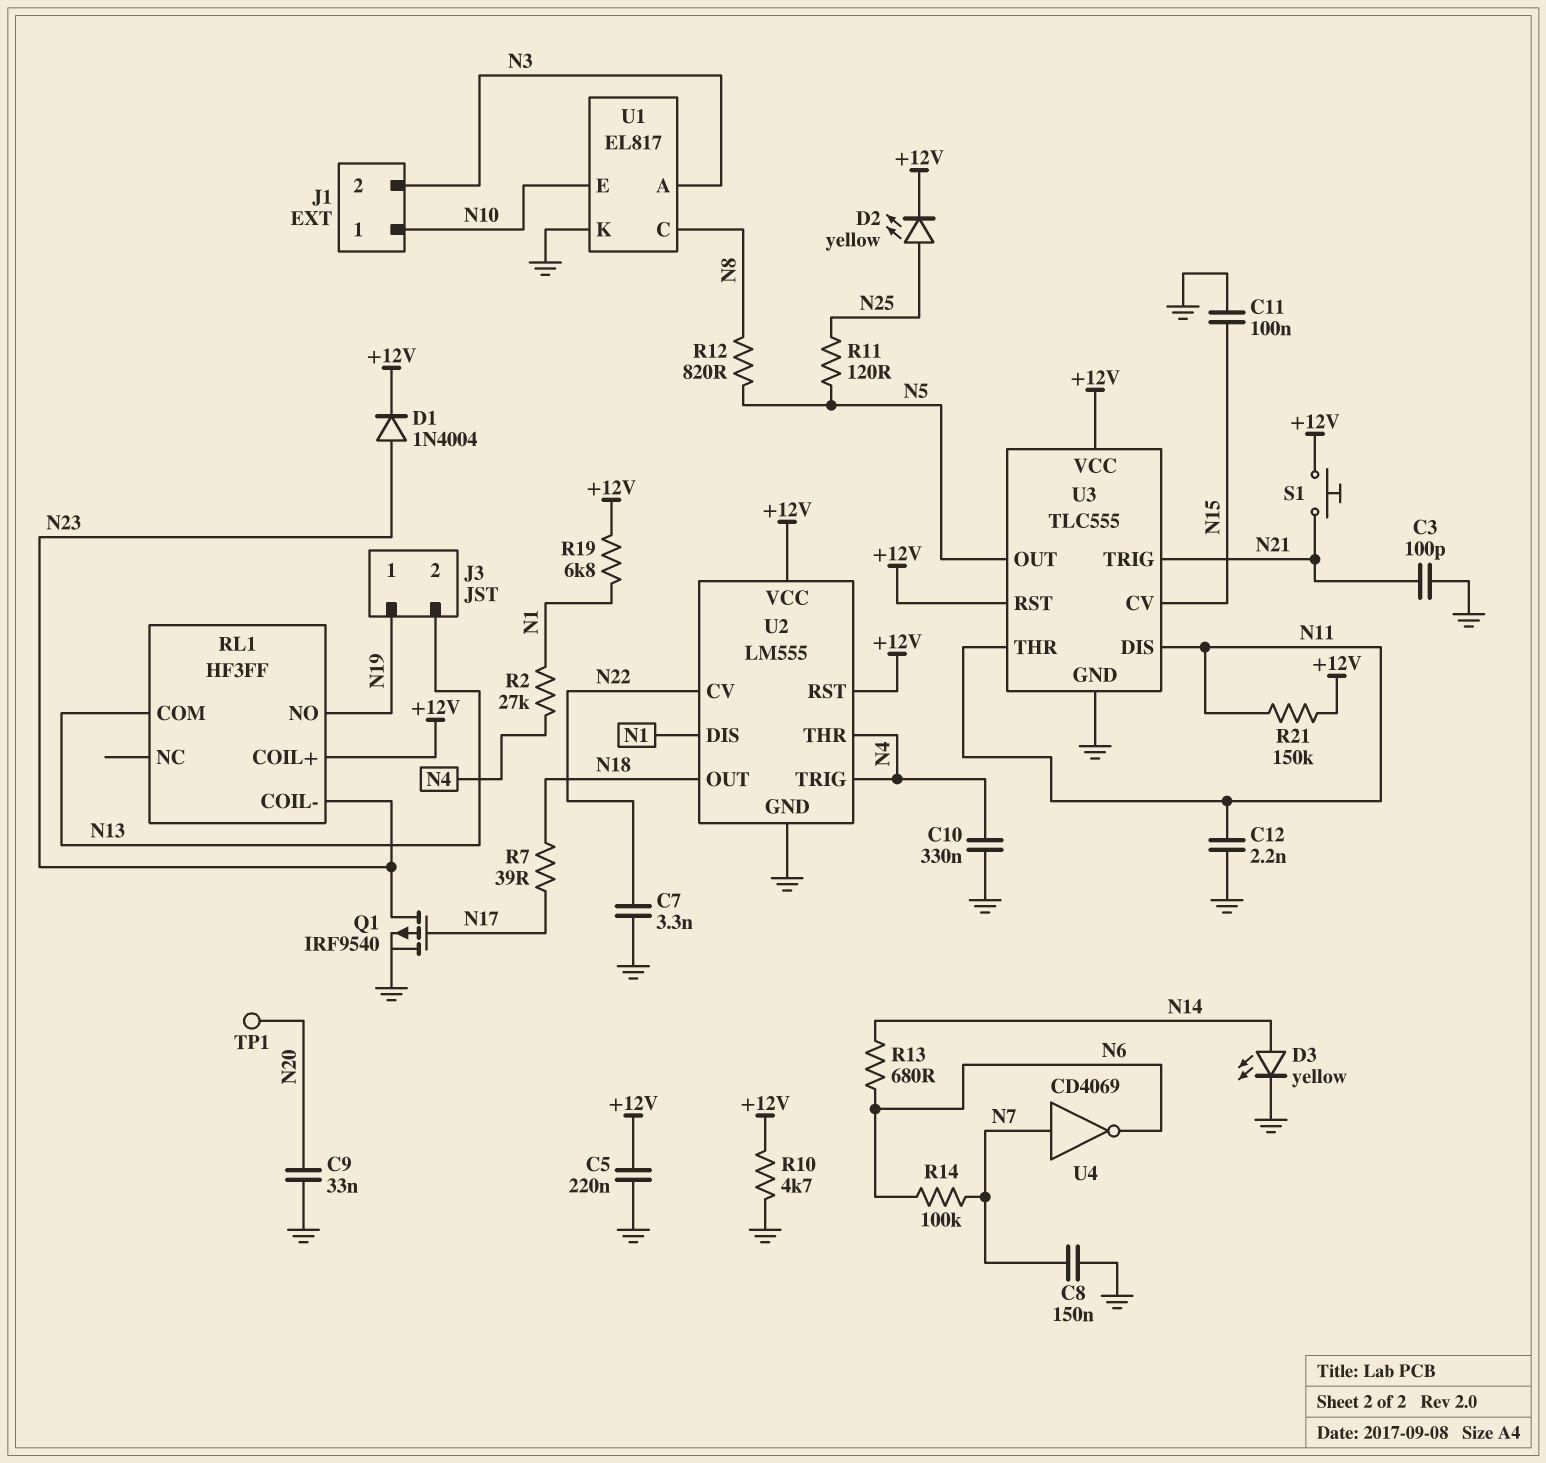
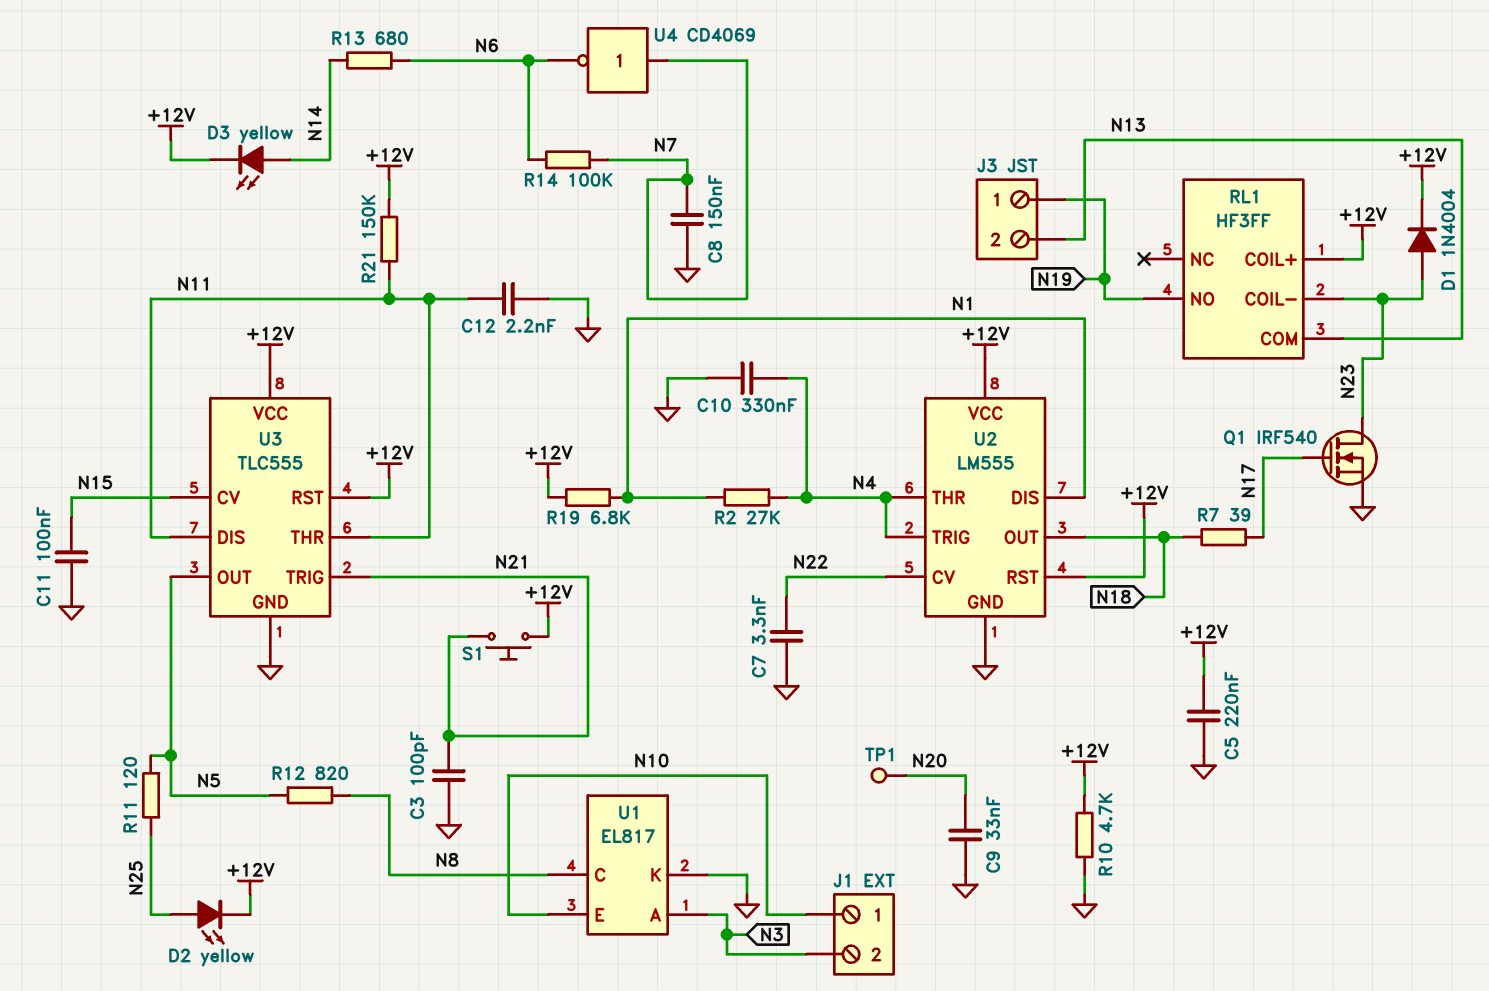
D3: LED yellow (A N14, K GND) -> LED yellow (A N14, K +12V)
Q1: PMOS IRF9540 (G N17, D N23, S GND) -> NMOS IRF540 (G N17, D N23, S GND)

